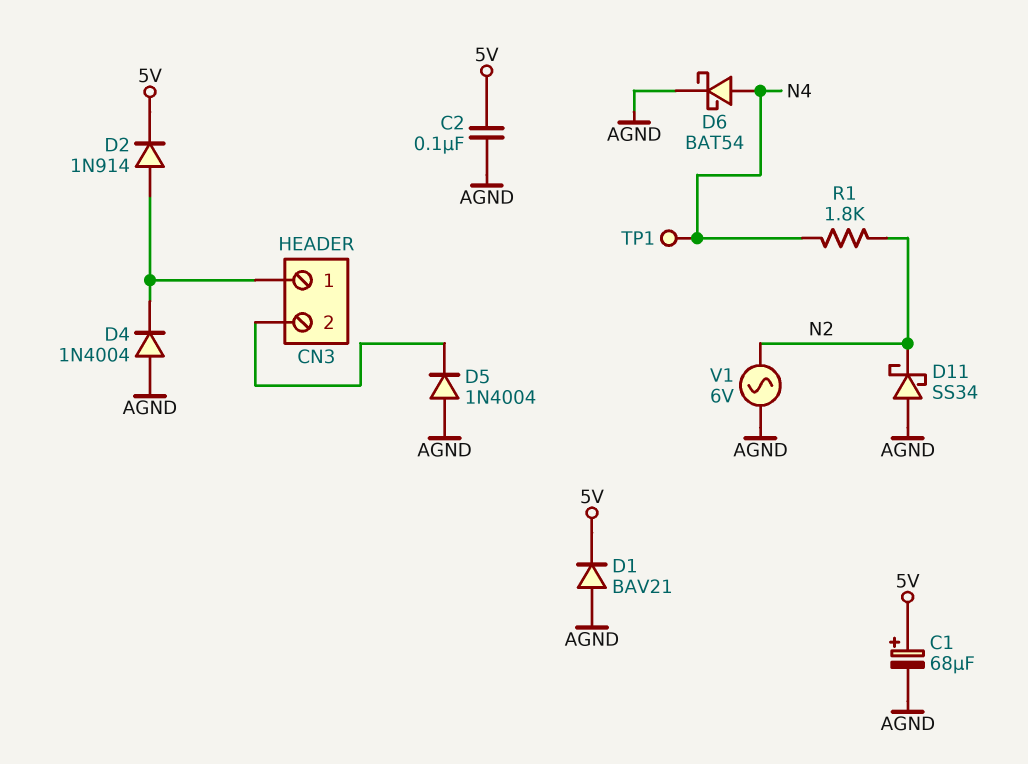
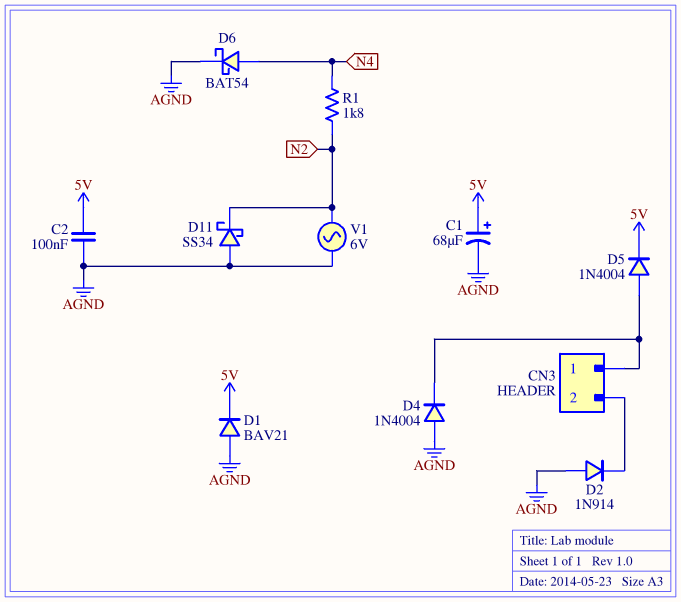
D2: diode 1N914 (A CN3/1, K 5V) -> diode 1N914 (A AGND, K CN3/2)
D5: diode 1N4004 (A AGND, K CN3/2) -> diode 1N4004 (A CN3/1, K 5V)
TP1: test point (N4) -> none

